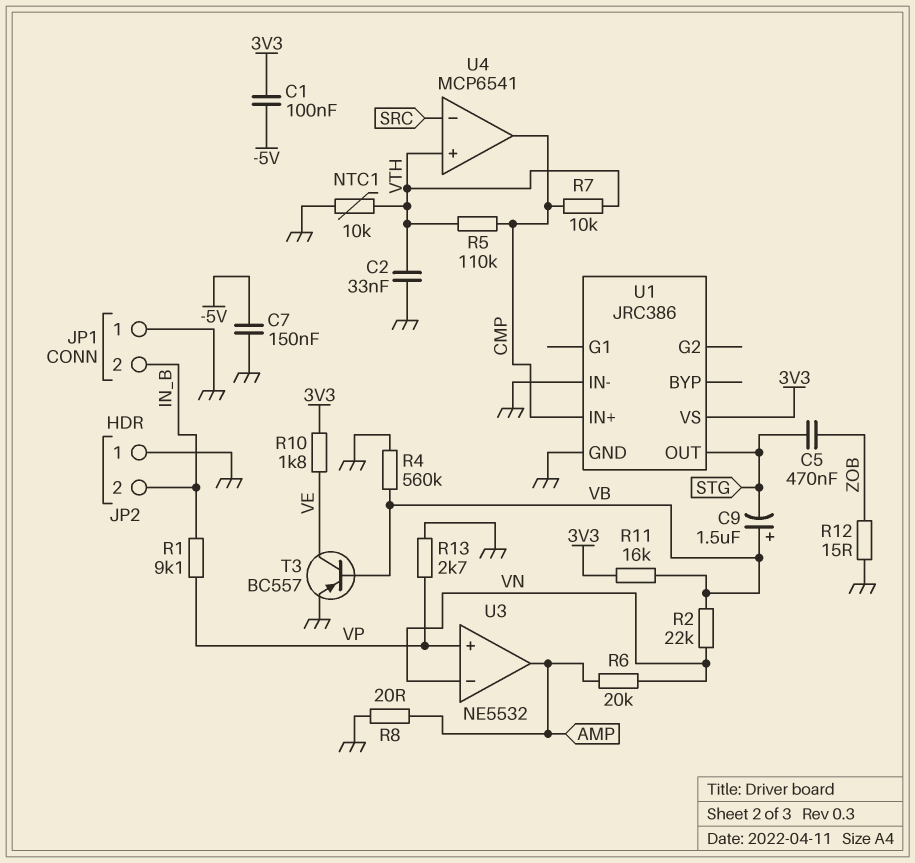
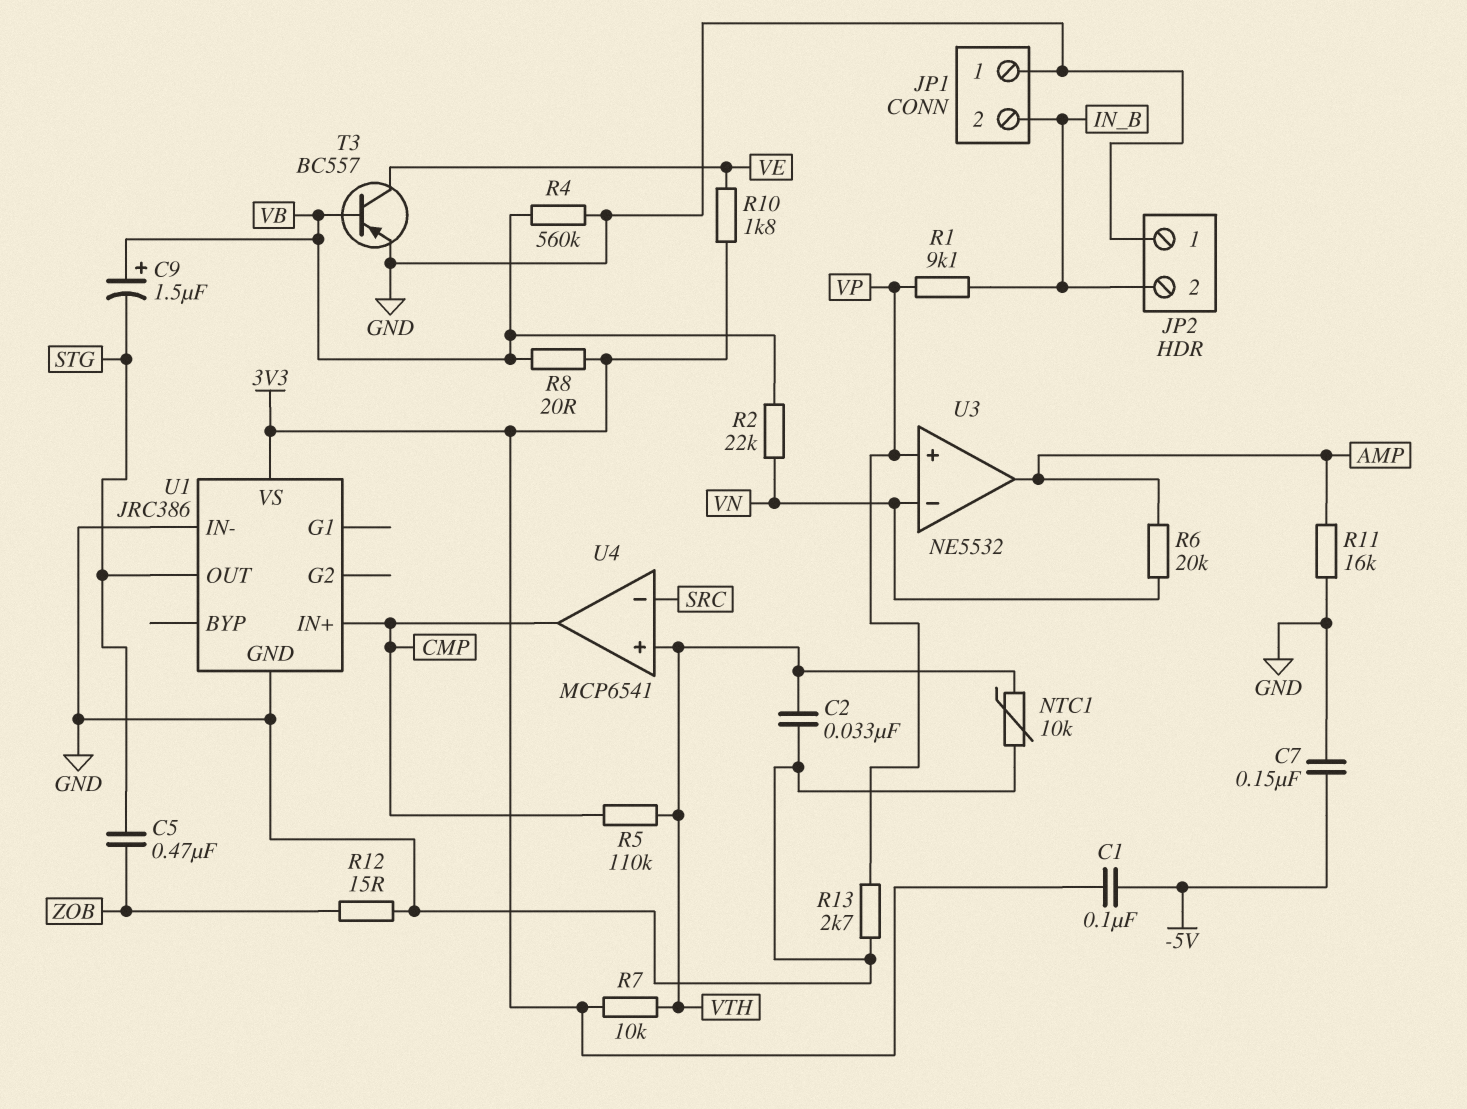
R7: 10k (CMP, VTH) -> 10k (3V3, VTH)
R8: 20 (AMP, GND) -> 20 (3V3, VB)
R11: 16k (3V3, VB) -> 16k (AMP, GND)

